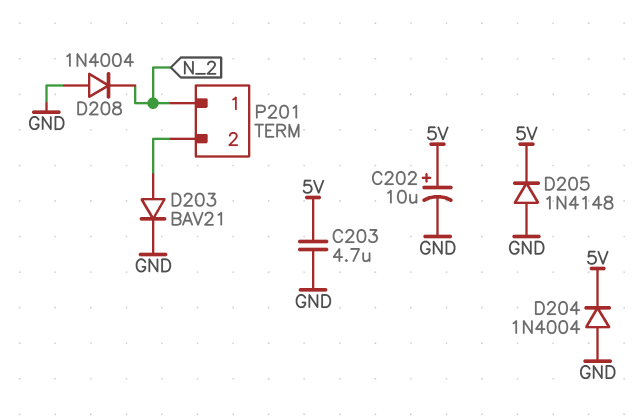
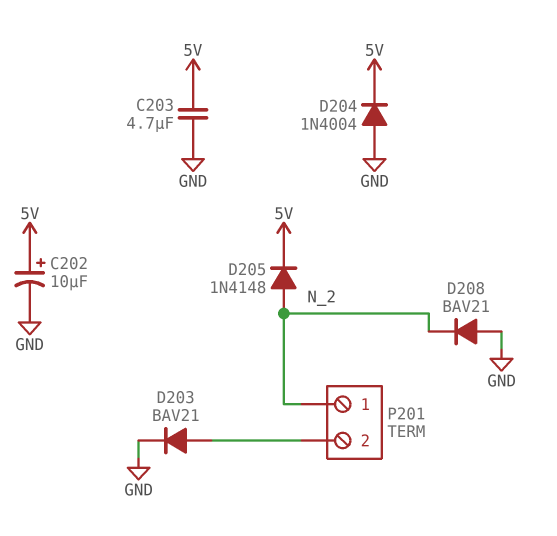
D205: diode 1N4148 (A GND, K 5V) -> diode 1N4148 (A N_2, K 5V)
D208: diode 1N4004 (A GND, K N_2) -> diode BAV21 (A GND, K N_2)

